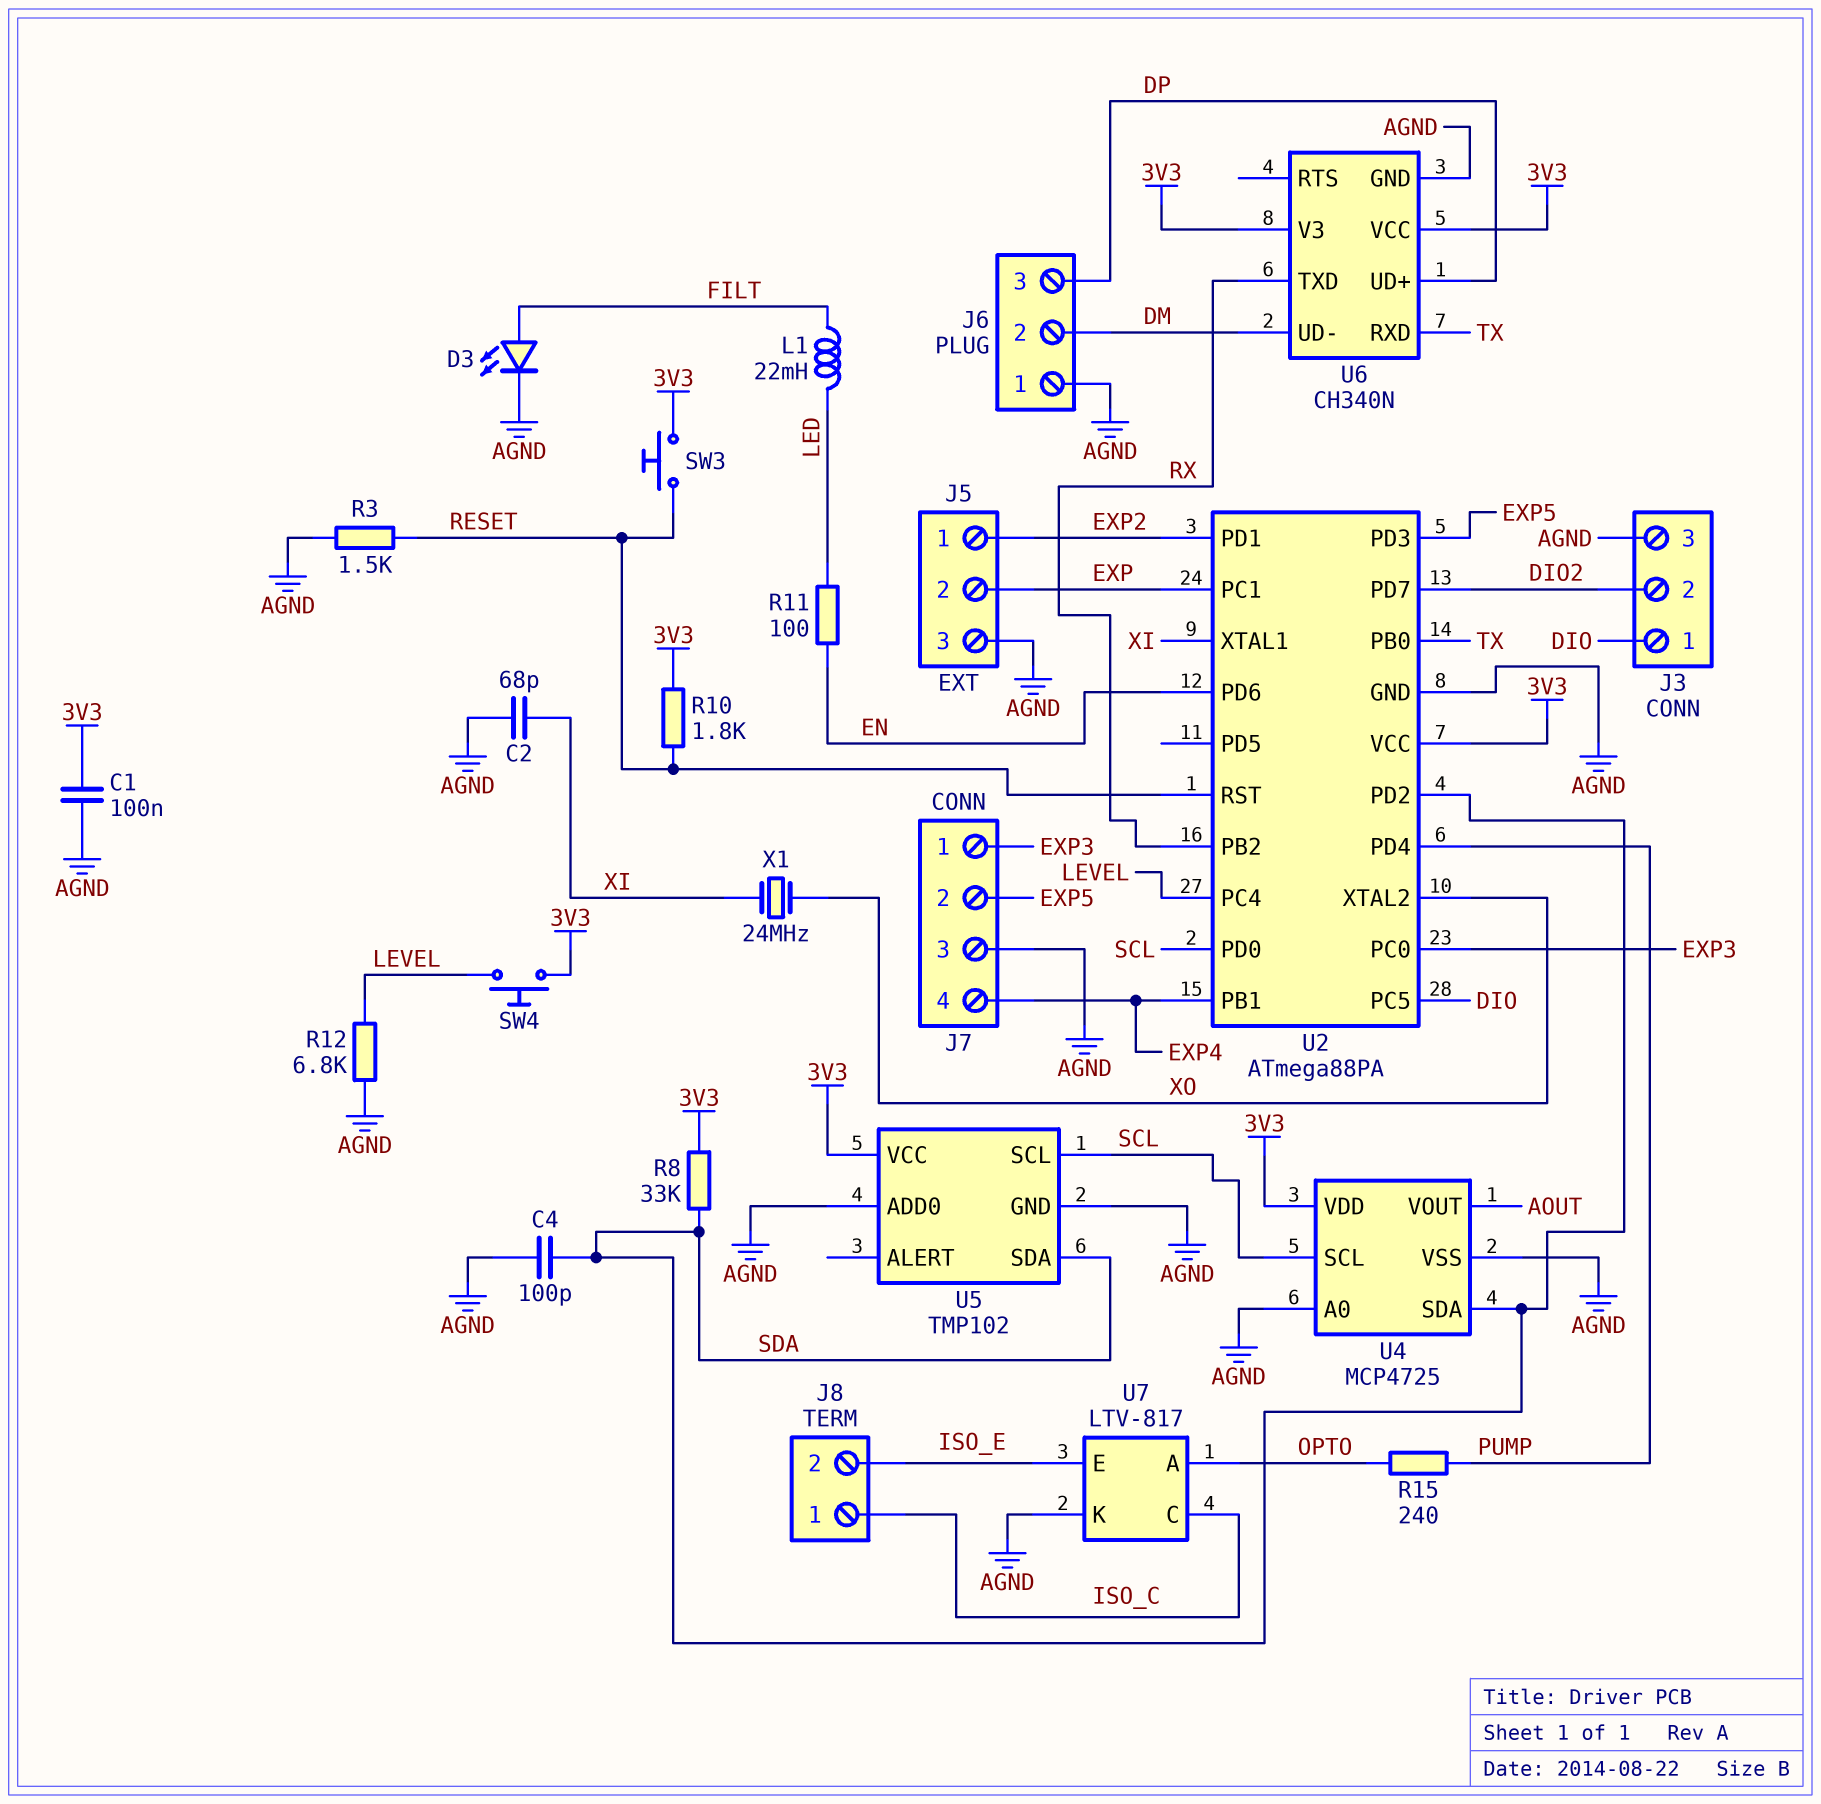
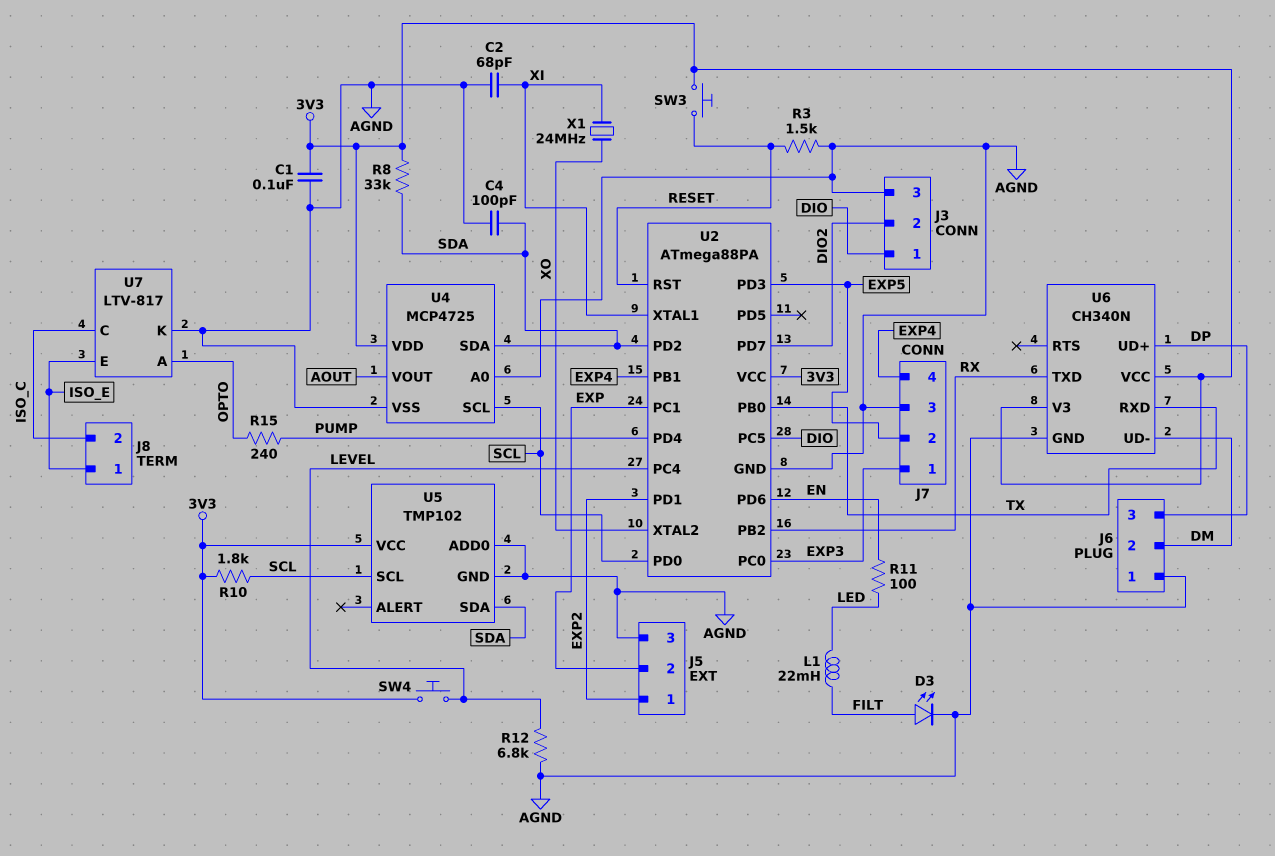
J8 pin 1: ISO_C -> ISO_E
J8 pin 2: ISO_E -> ISO_C
R10: 1.8k (3V3, RESET) -> 1.8k (3V3, SCL)

